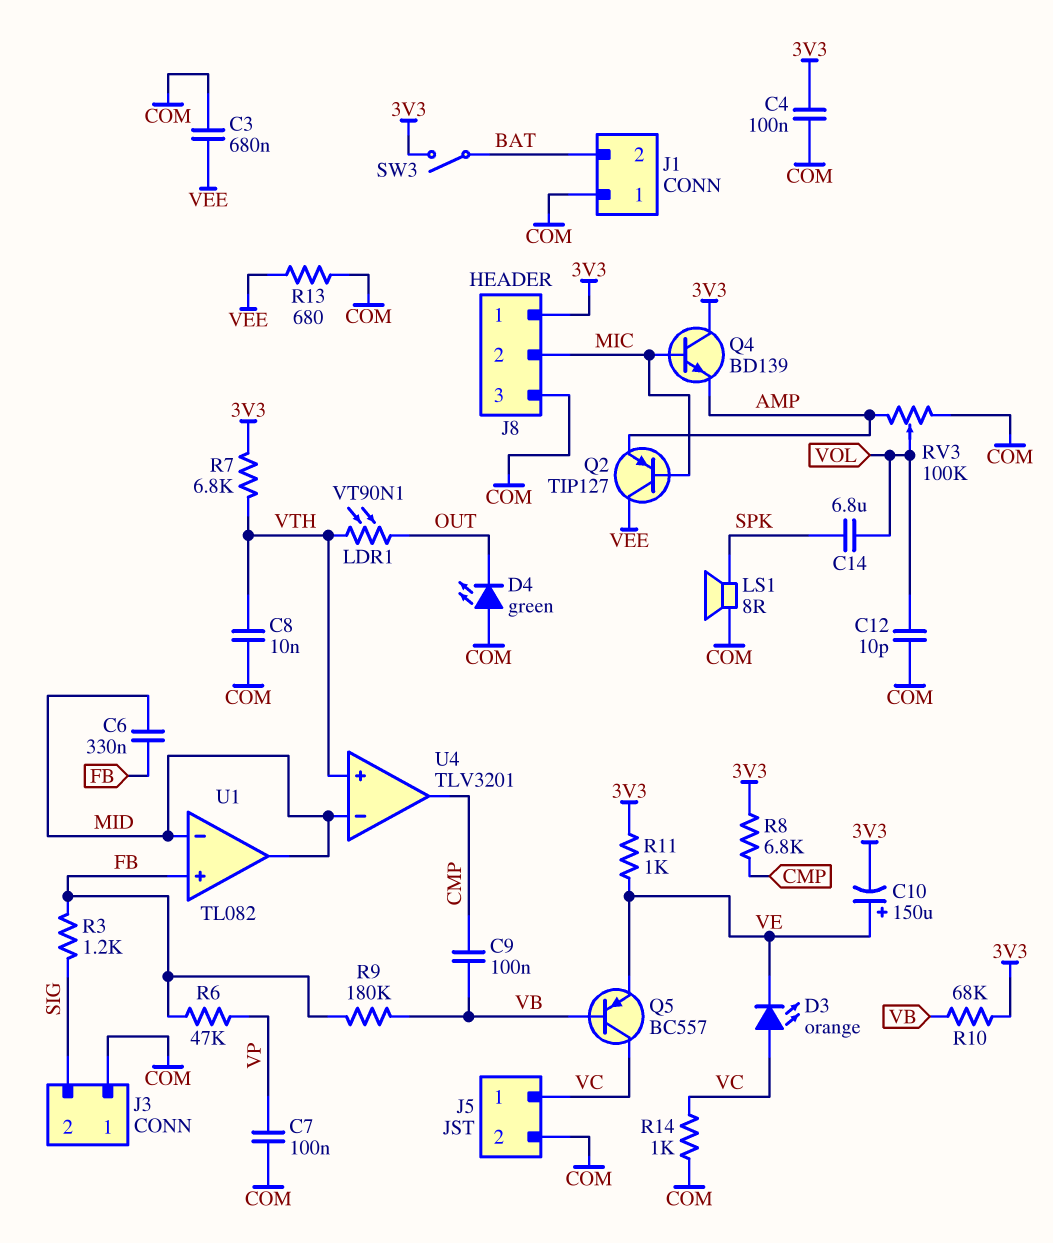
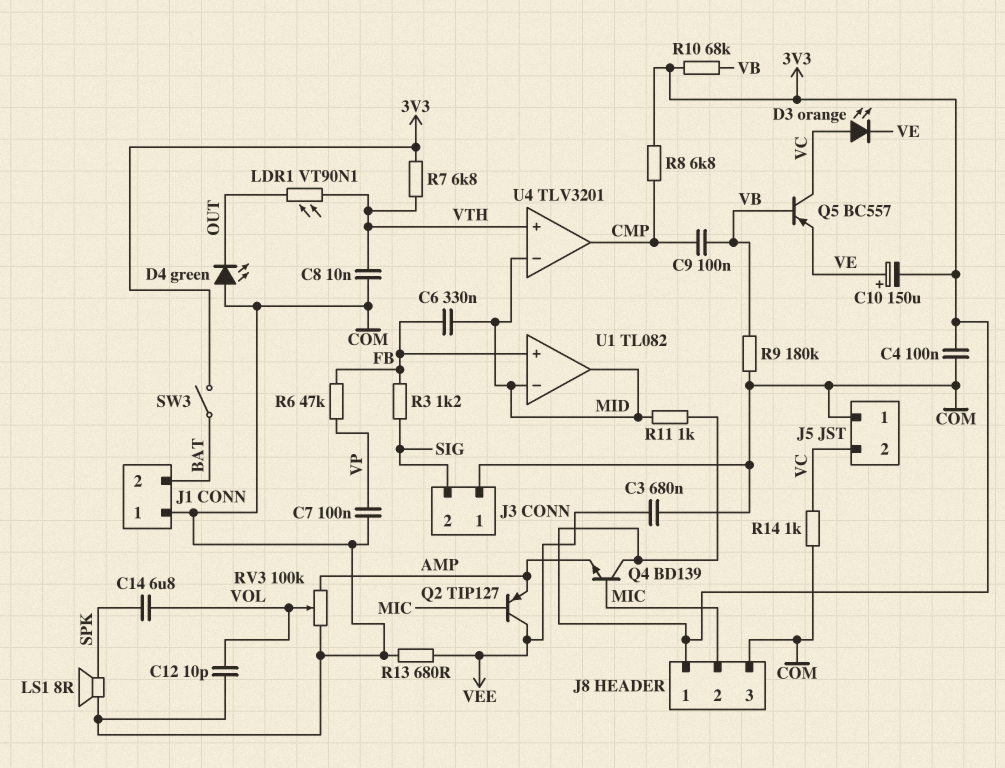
J5 pin 1: VC -> COM
J5 pin 2: COM -> VC
R9: 180k (FB, VB) -> 180k (COM, VB)
R11: 1k (3V3, VE) -> 1k (3V3, MID)

